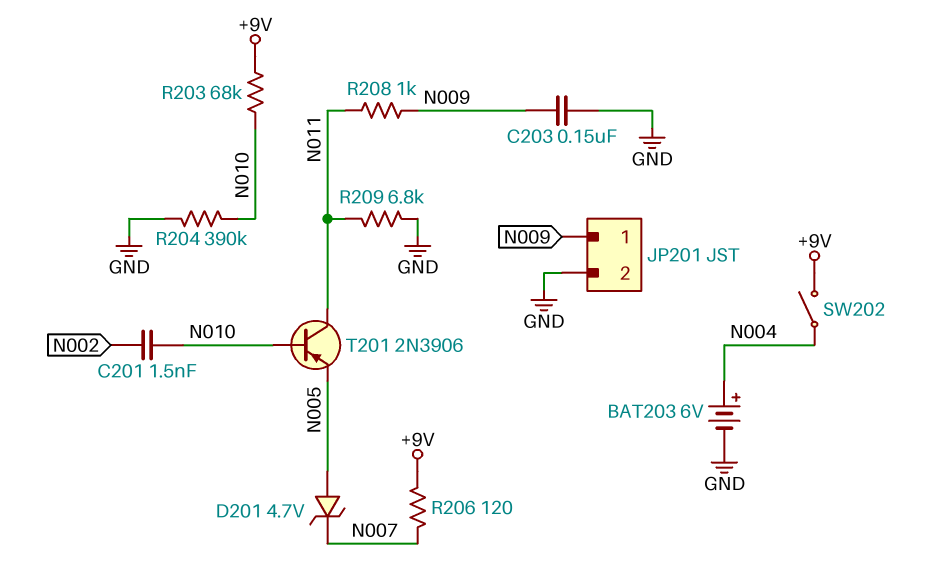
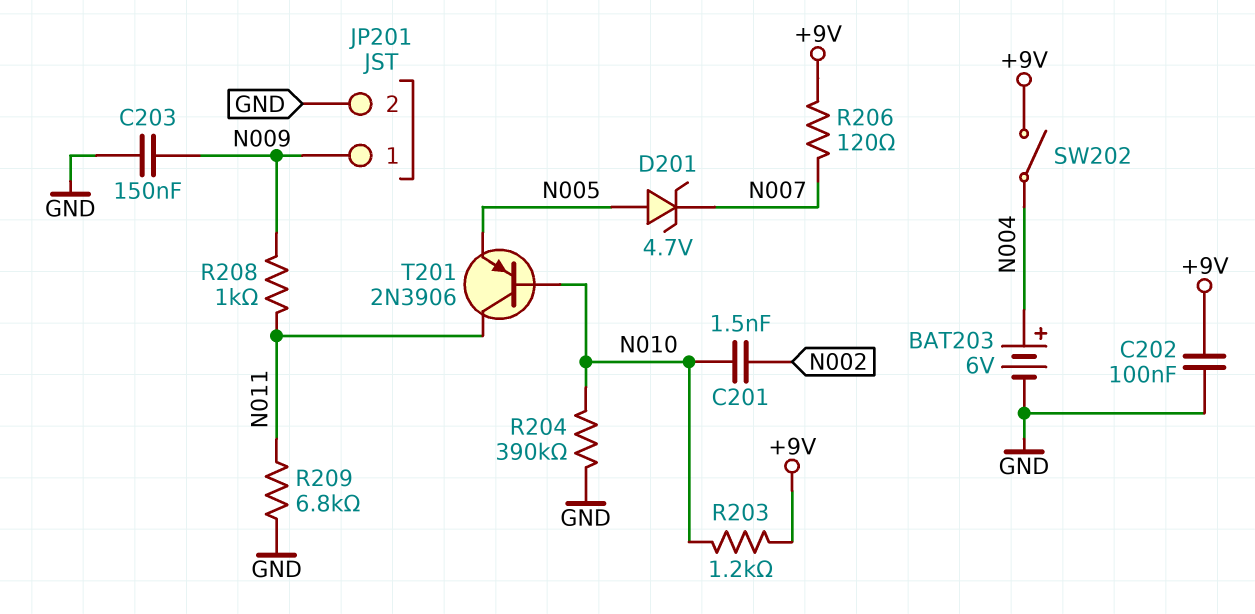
C202: none -> 100nF (+9V, GND)
R203: 68k (+9V, N010) -> 1.2k (+9V, N010)

